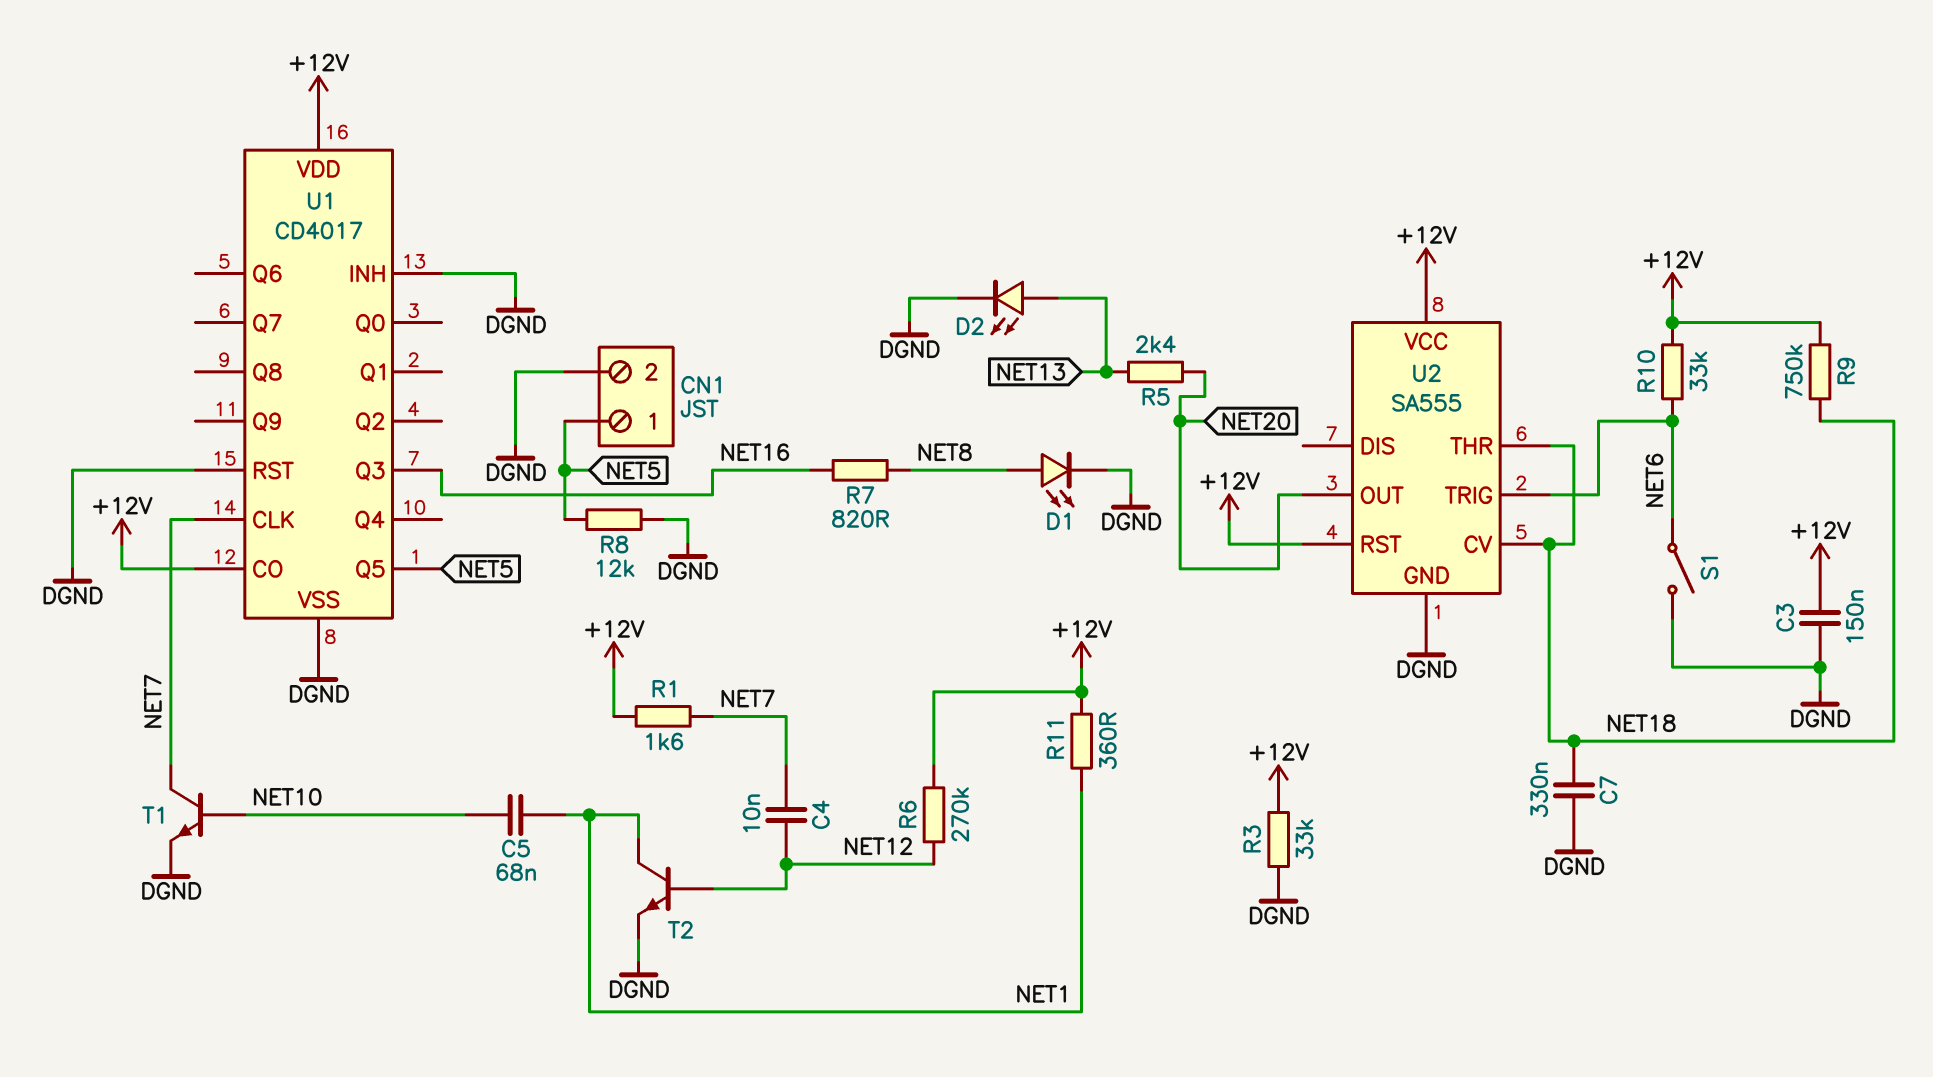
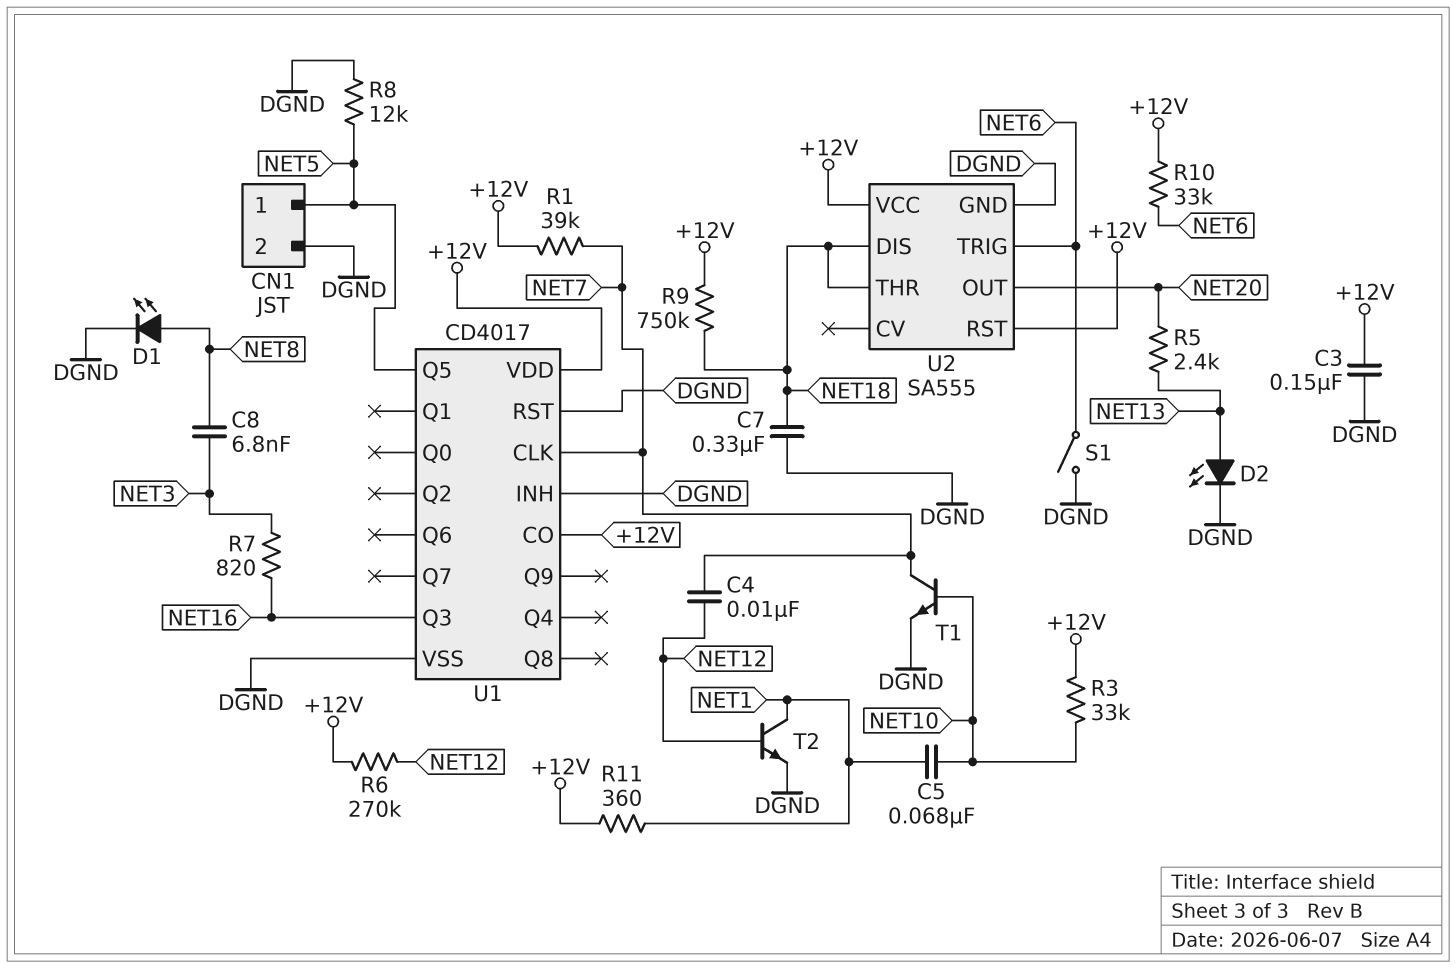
C8: none -> 6.8nF (NET3, NET8)
R1: 1.6k (+12V, NET7) -> 39k (+12V, NET7)
R3: 33k (+12V, DGND) -> 33k (+12V, NET10)
R7: 820 (NET8, NET16) -> 820 (NET3, NET16)
U2 pin CV: NET18 -> none
U2 pin DIS: none -> NET18

